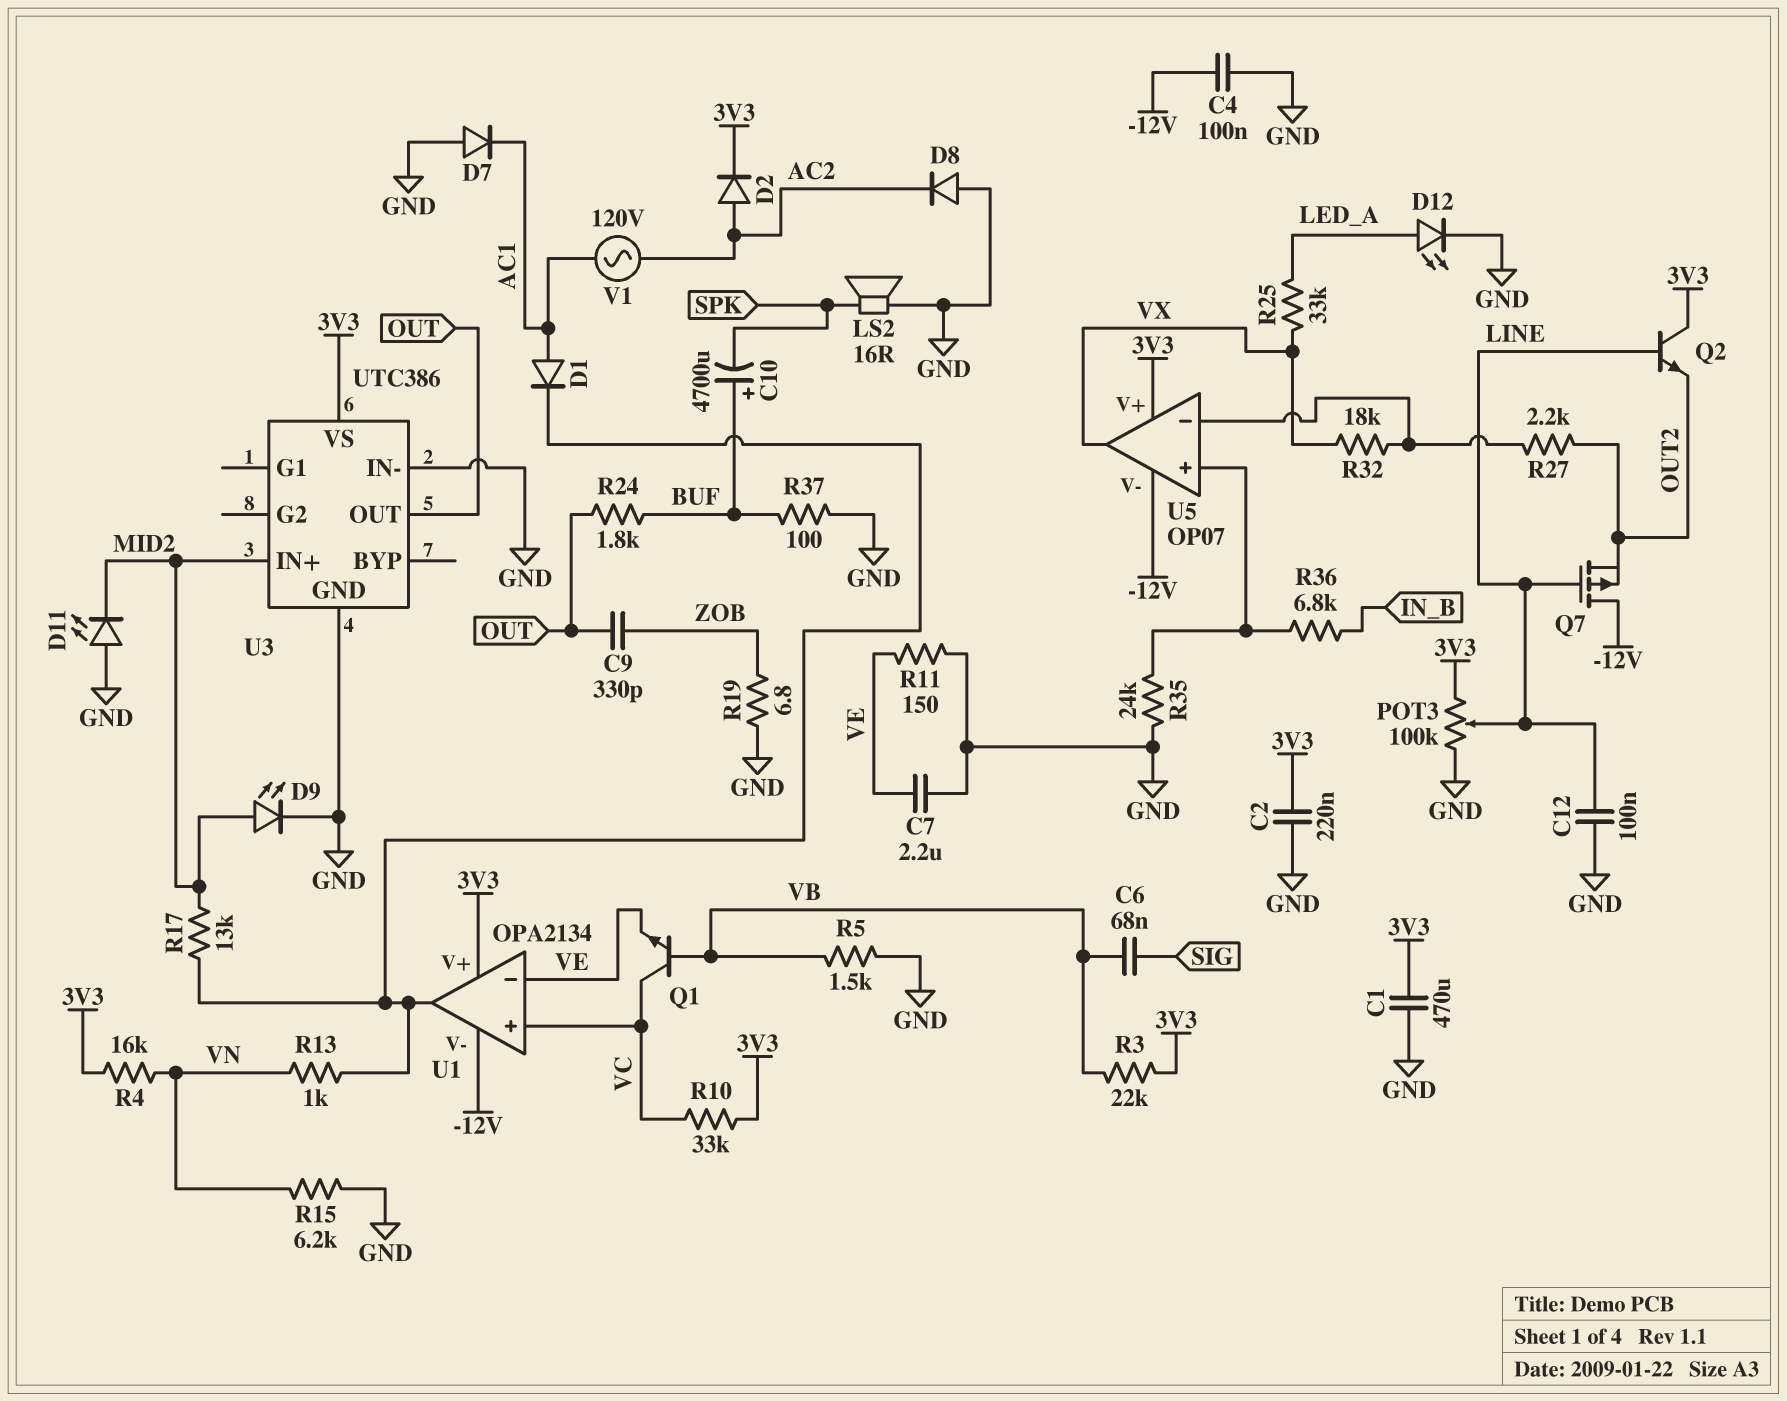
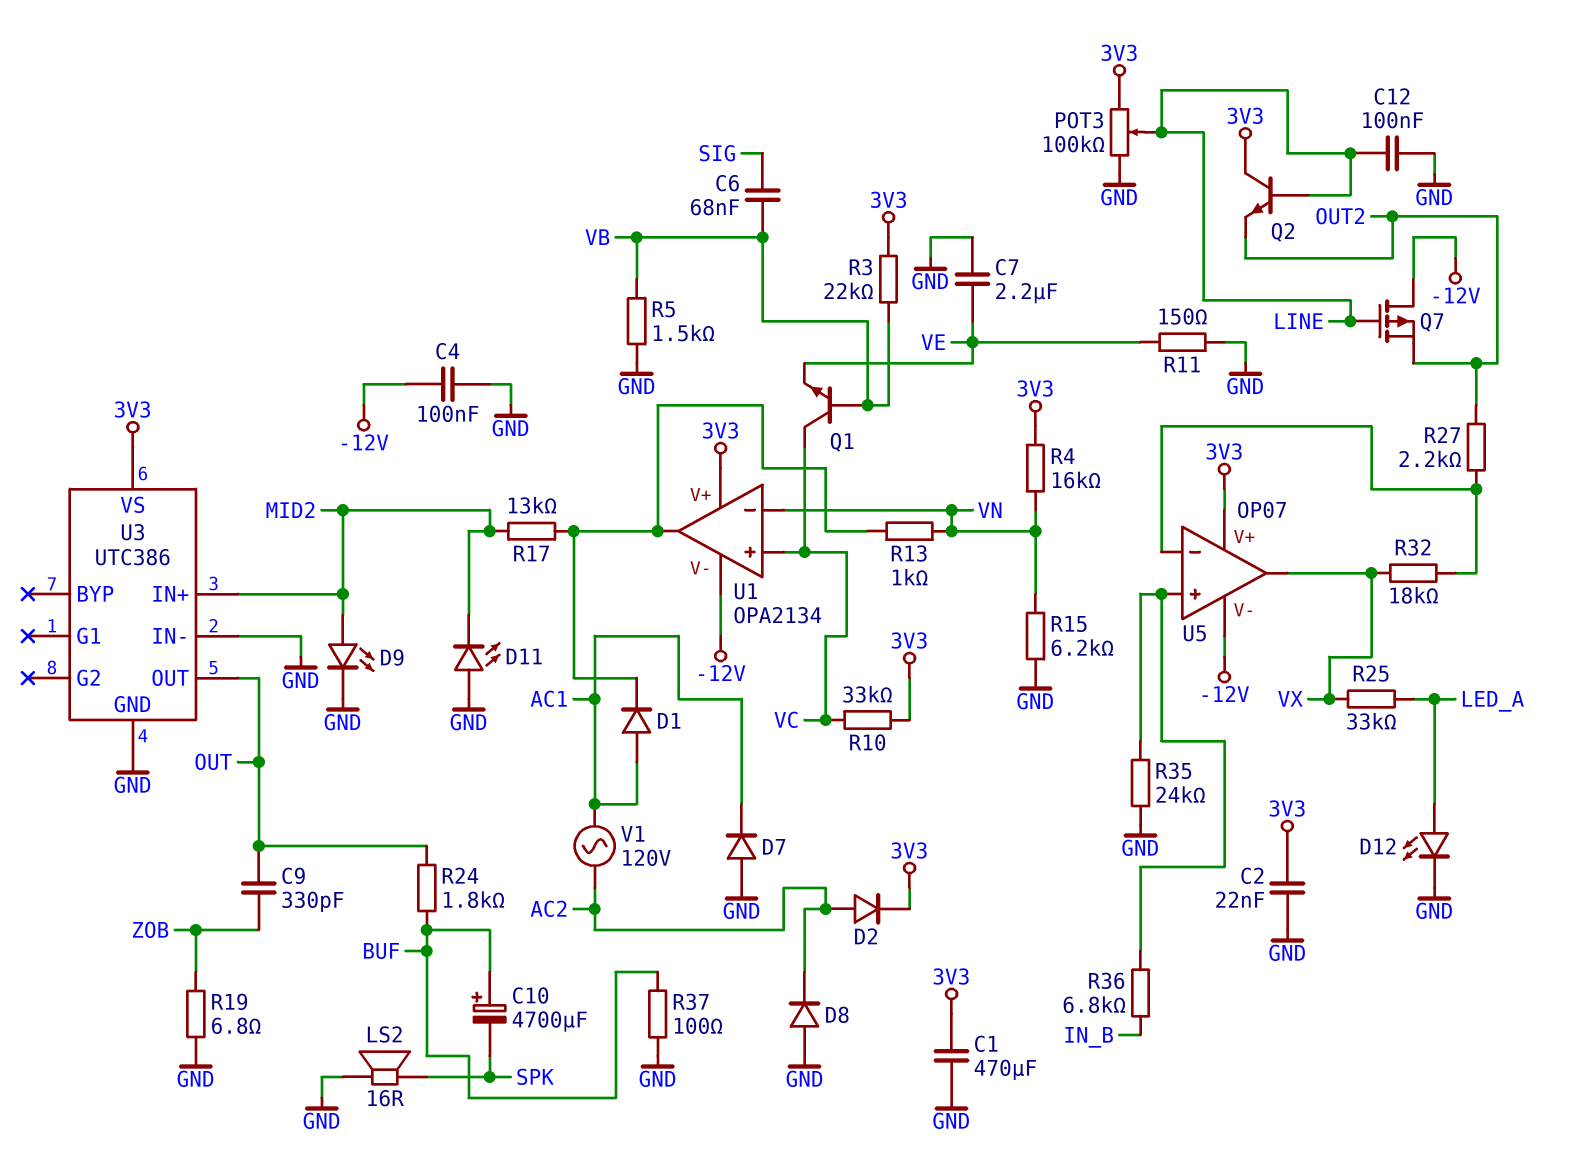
C2: 220nF (3V3, GND) -> 22nF (3V3, GND)
U1 pin in-: VE -> VN

